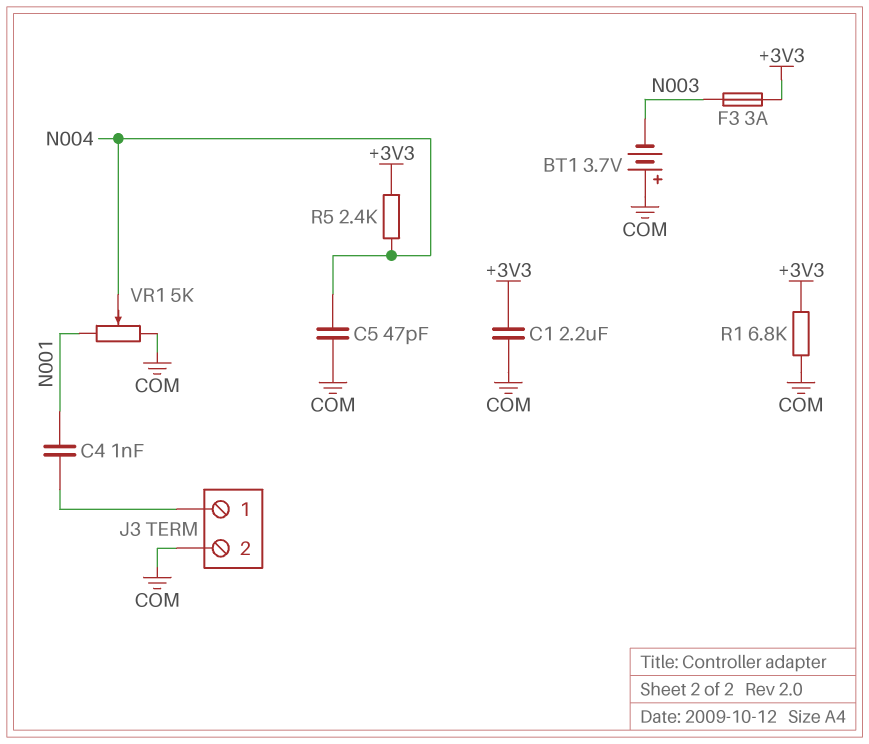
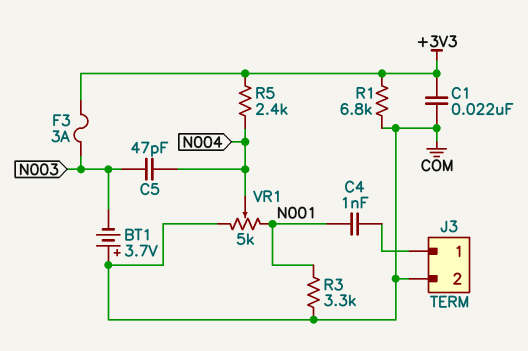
C1: 2.2uF (+3V3, COM) -> 22nF (+3V3, COM)
C5: 47pF (COM, N004) -> 47pF (N003, N004)
R3: none -> 3.3k (COM, N001)

